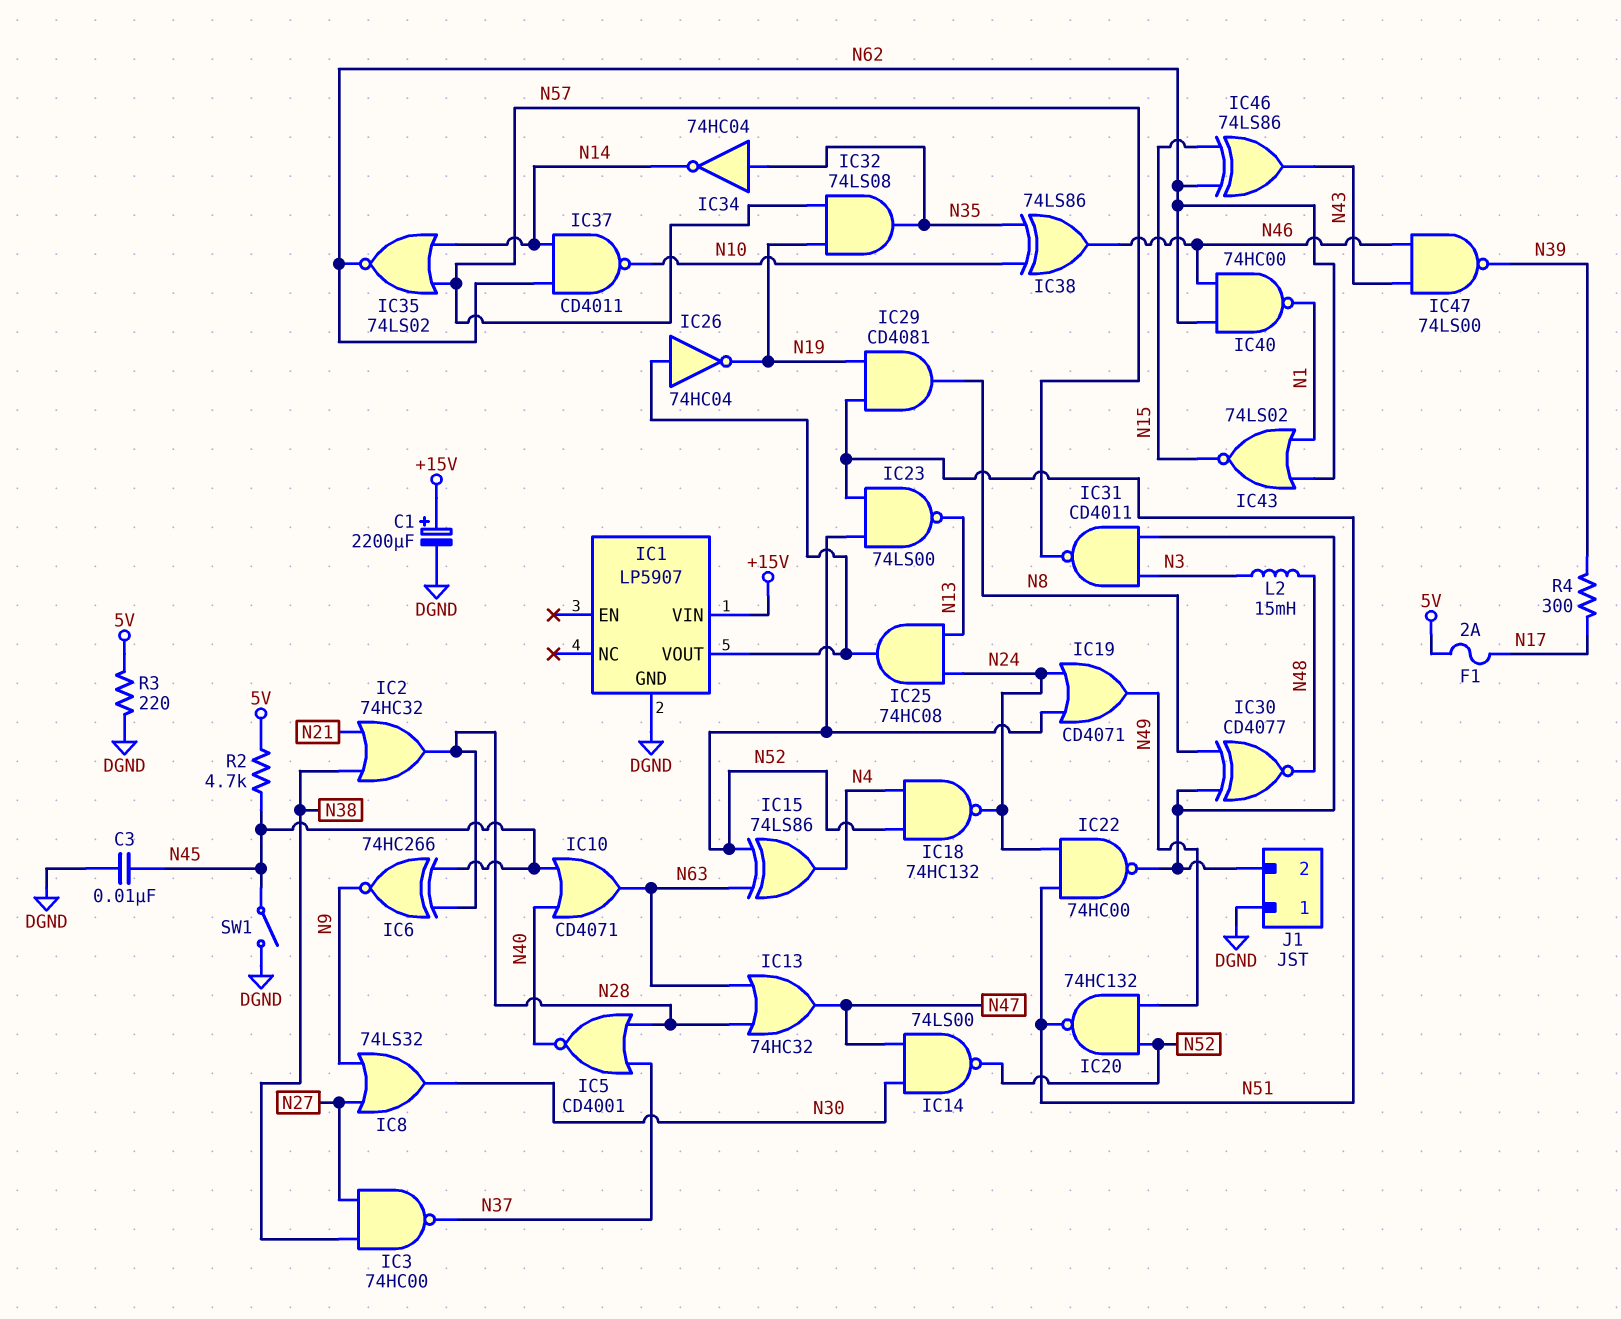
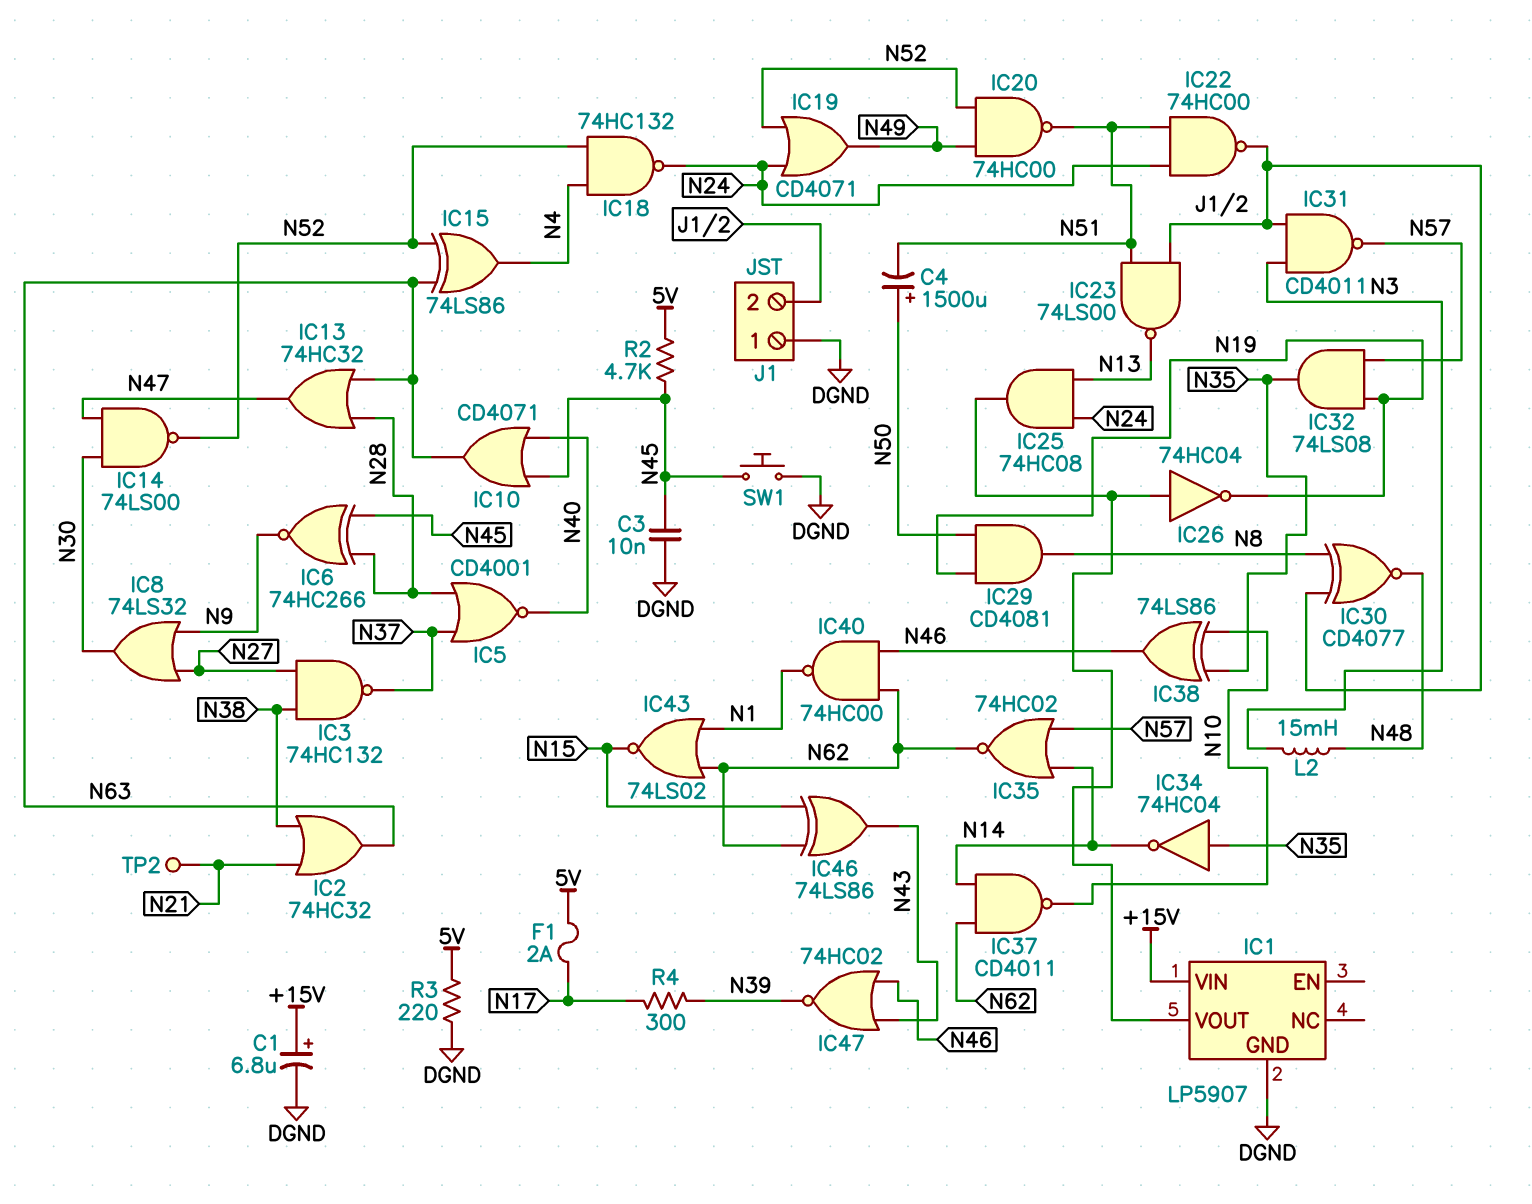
C1: 2200uF (plus +15V, minus DGND) -> 6.8uF (plus +15V, minus DGND)
C4: none -> 1500uF (plus N50, minus N51)
IC2: OR 74HC32 (in N21, in N38, out N28) -> OR 74HC32 (in N21, in N38, out N63)
IC3: NAND 74HC00 (in N27, in N38, out N37) -> NAND 74HC132 (in N27, in N38, out N37)
IC20: NAND 74HC132 (in N49, in N52, out N51) -> NAND 74HC00 (in N49, in N52, out N51)
IC23: NAND 74LS00 (in N51, in N52, out N13) -> NAND 74LS00 (in J1/2, in N51, out N13)
IC29: AND CD4081 (in N19, in N51, out N8) -> AND CD4081 (in N19, in N50, out N8)
IC35: NOR 74LS02 (in N14, in N57, out N62) -> NOR 74HC02 (in N14, in N57, out N62)
IC47: NAND 74LS00 (in N43, in N46, out N39) -> NOR 74HC02 (in N43, in N46, out N39)
SW1: switch (DGND, N45) -> button (DGND, N45)
TP2: none -> test point (N21)

